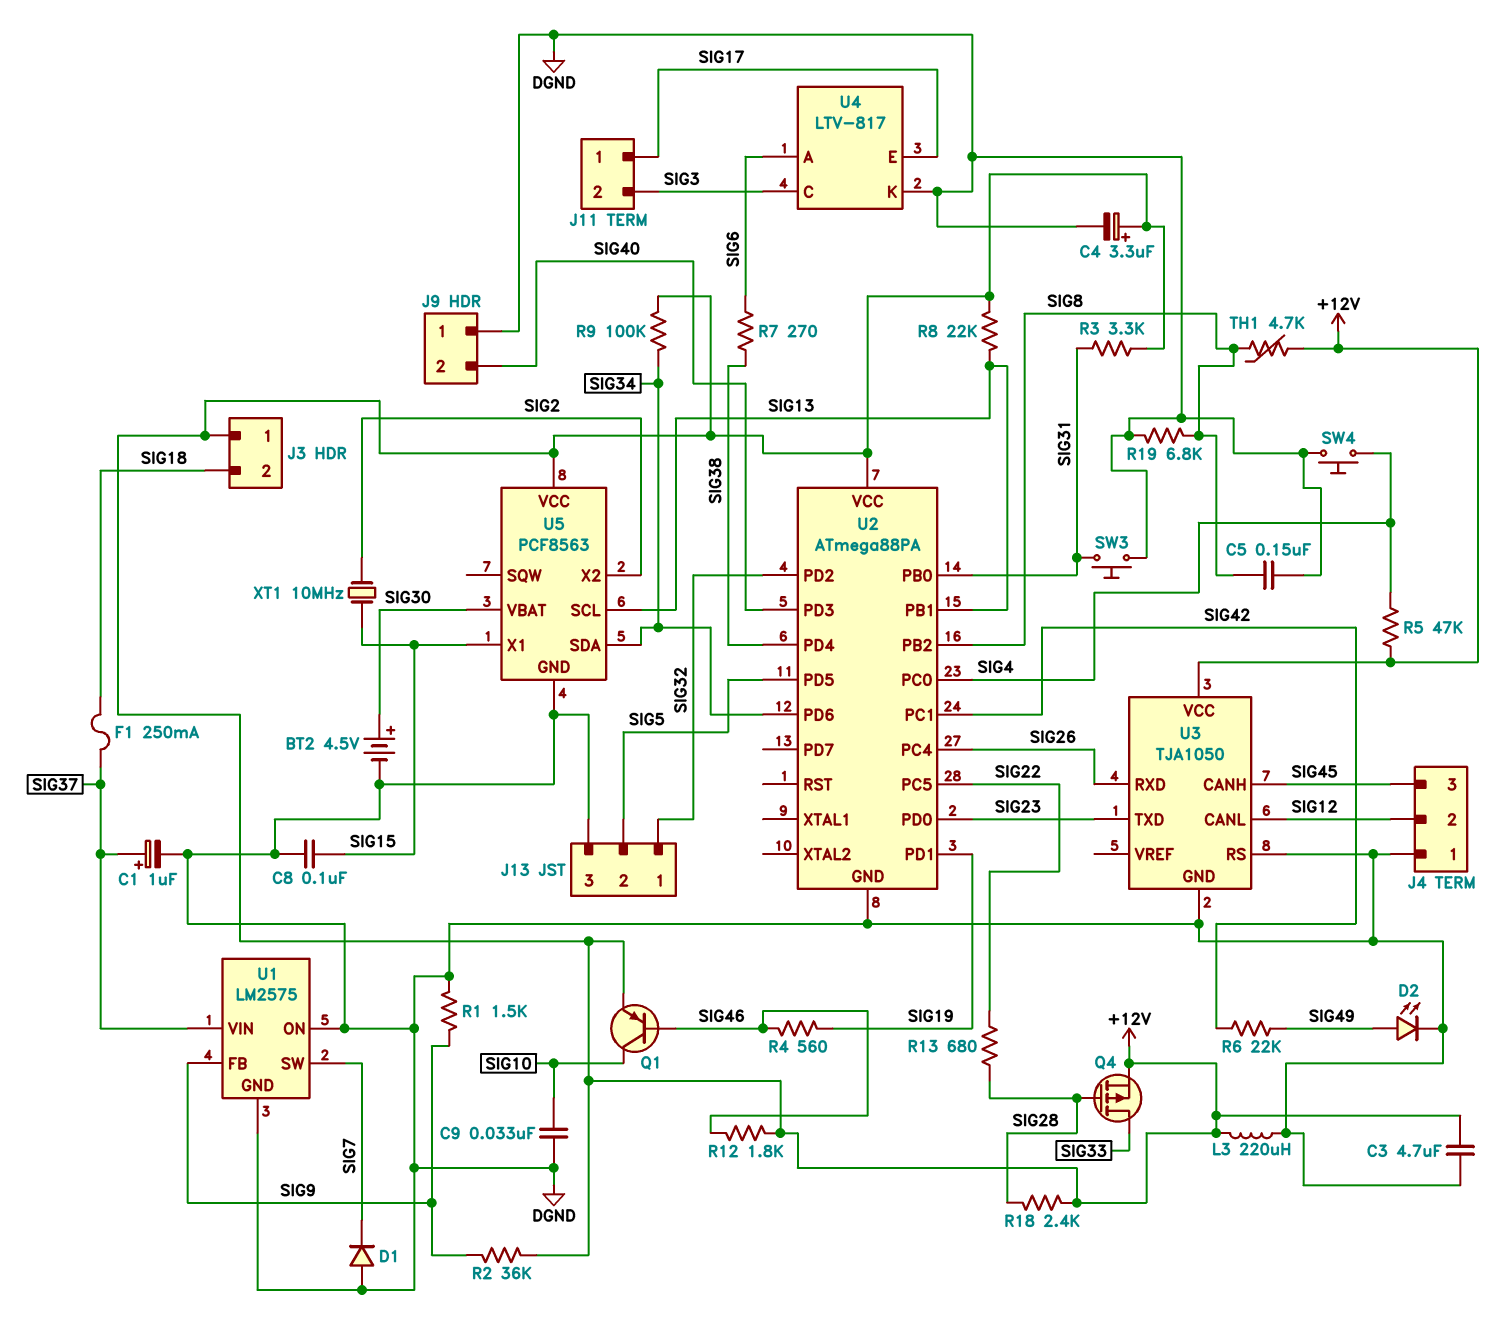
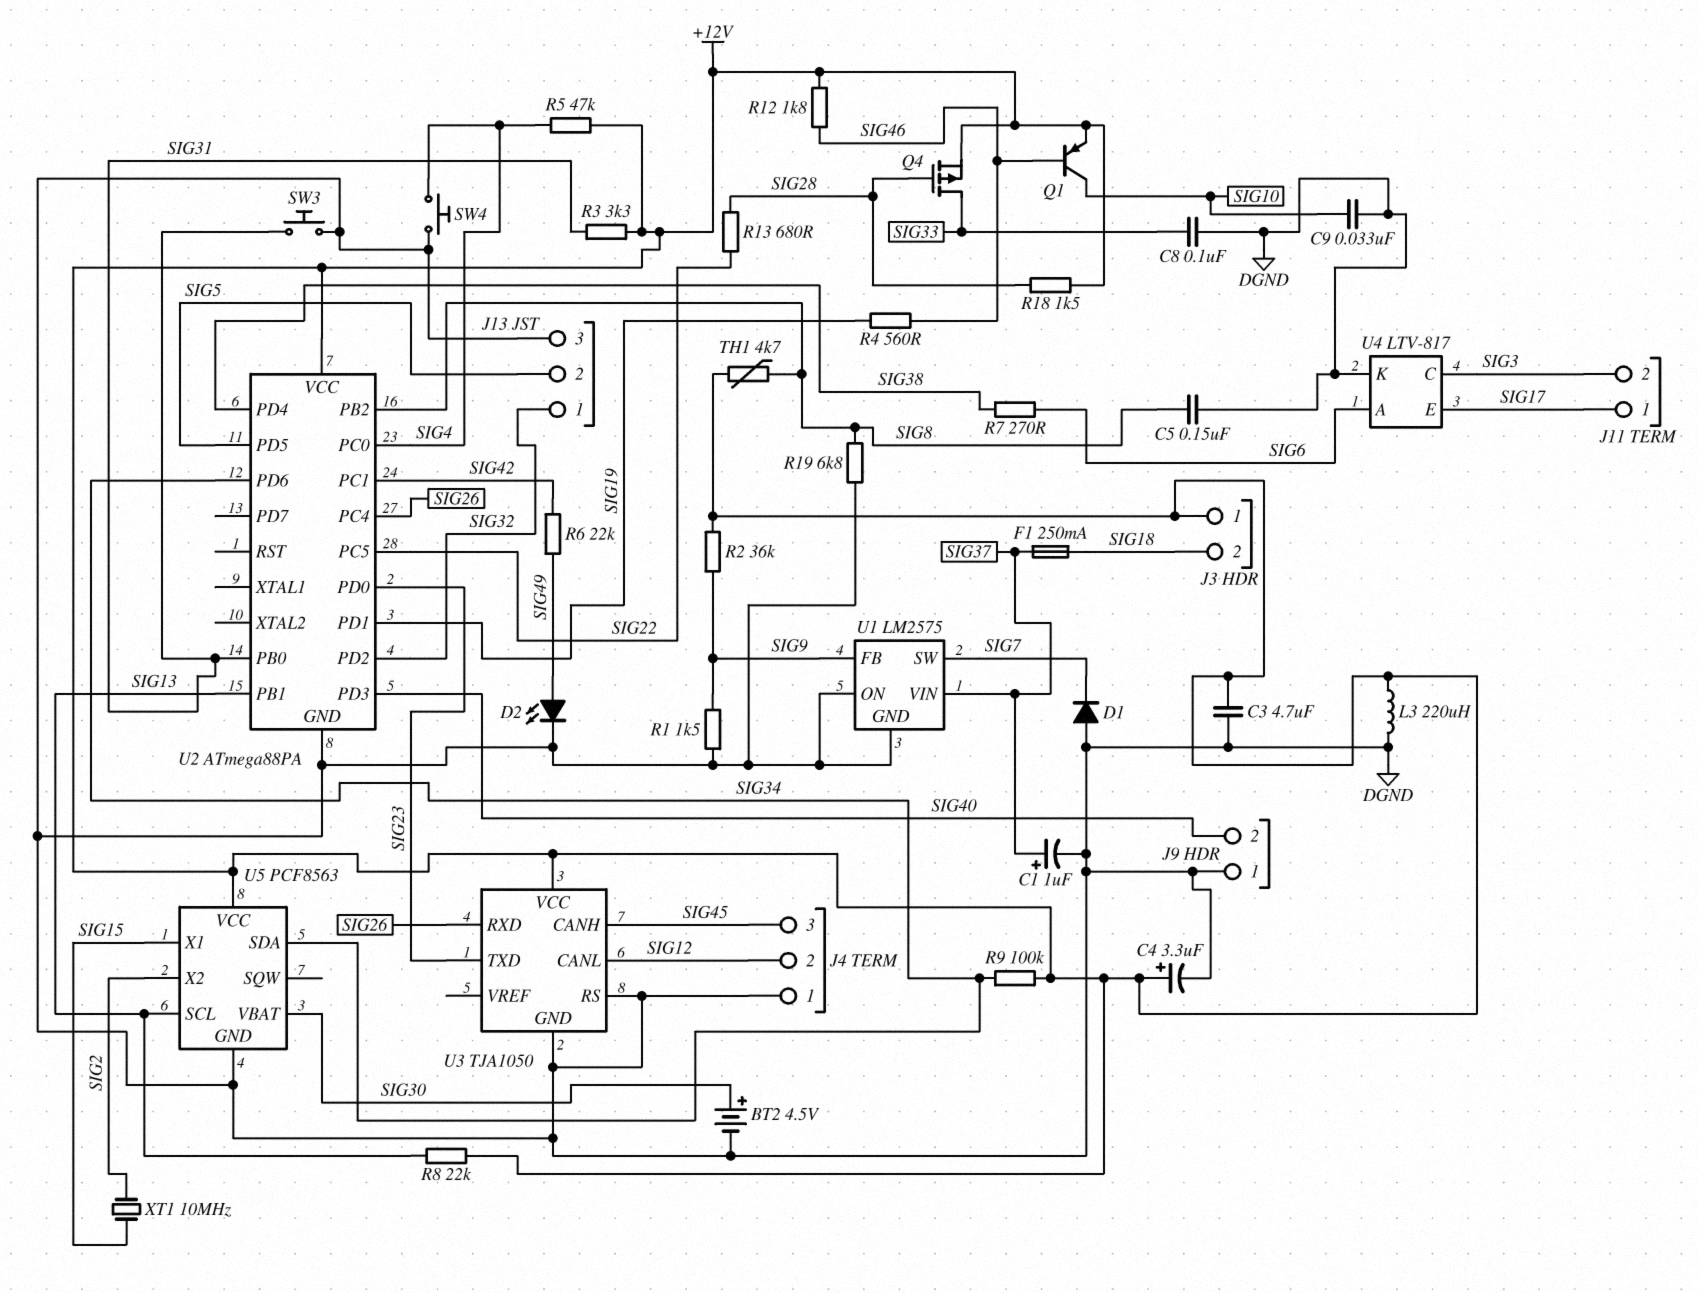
C8: 100nF (DGND, SIG15) -> 100nF (DGND, SIG33)
R18: 2.4k (+12V, SIG28) -> 1.5k (+12V, SIG28)

